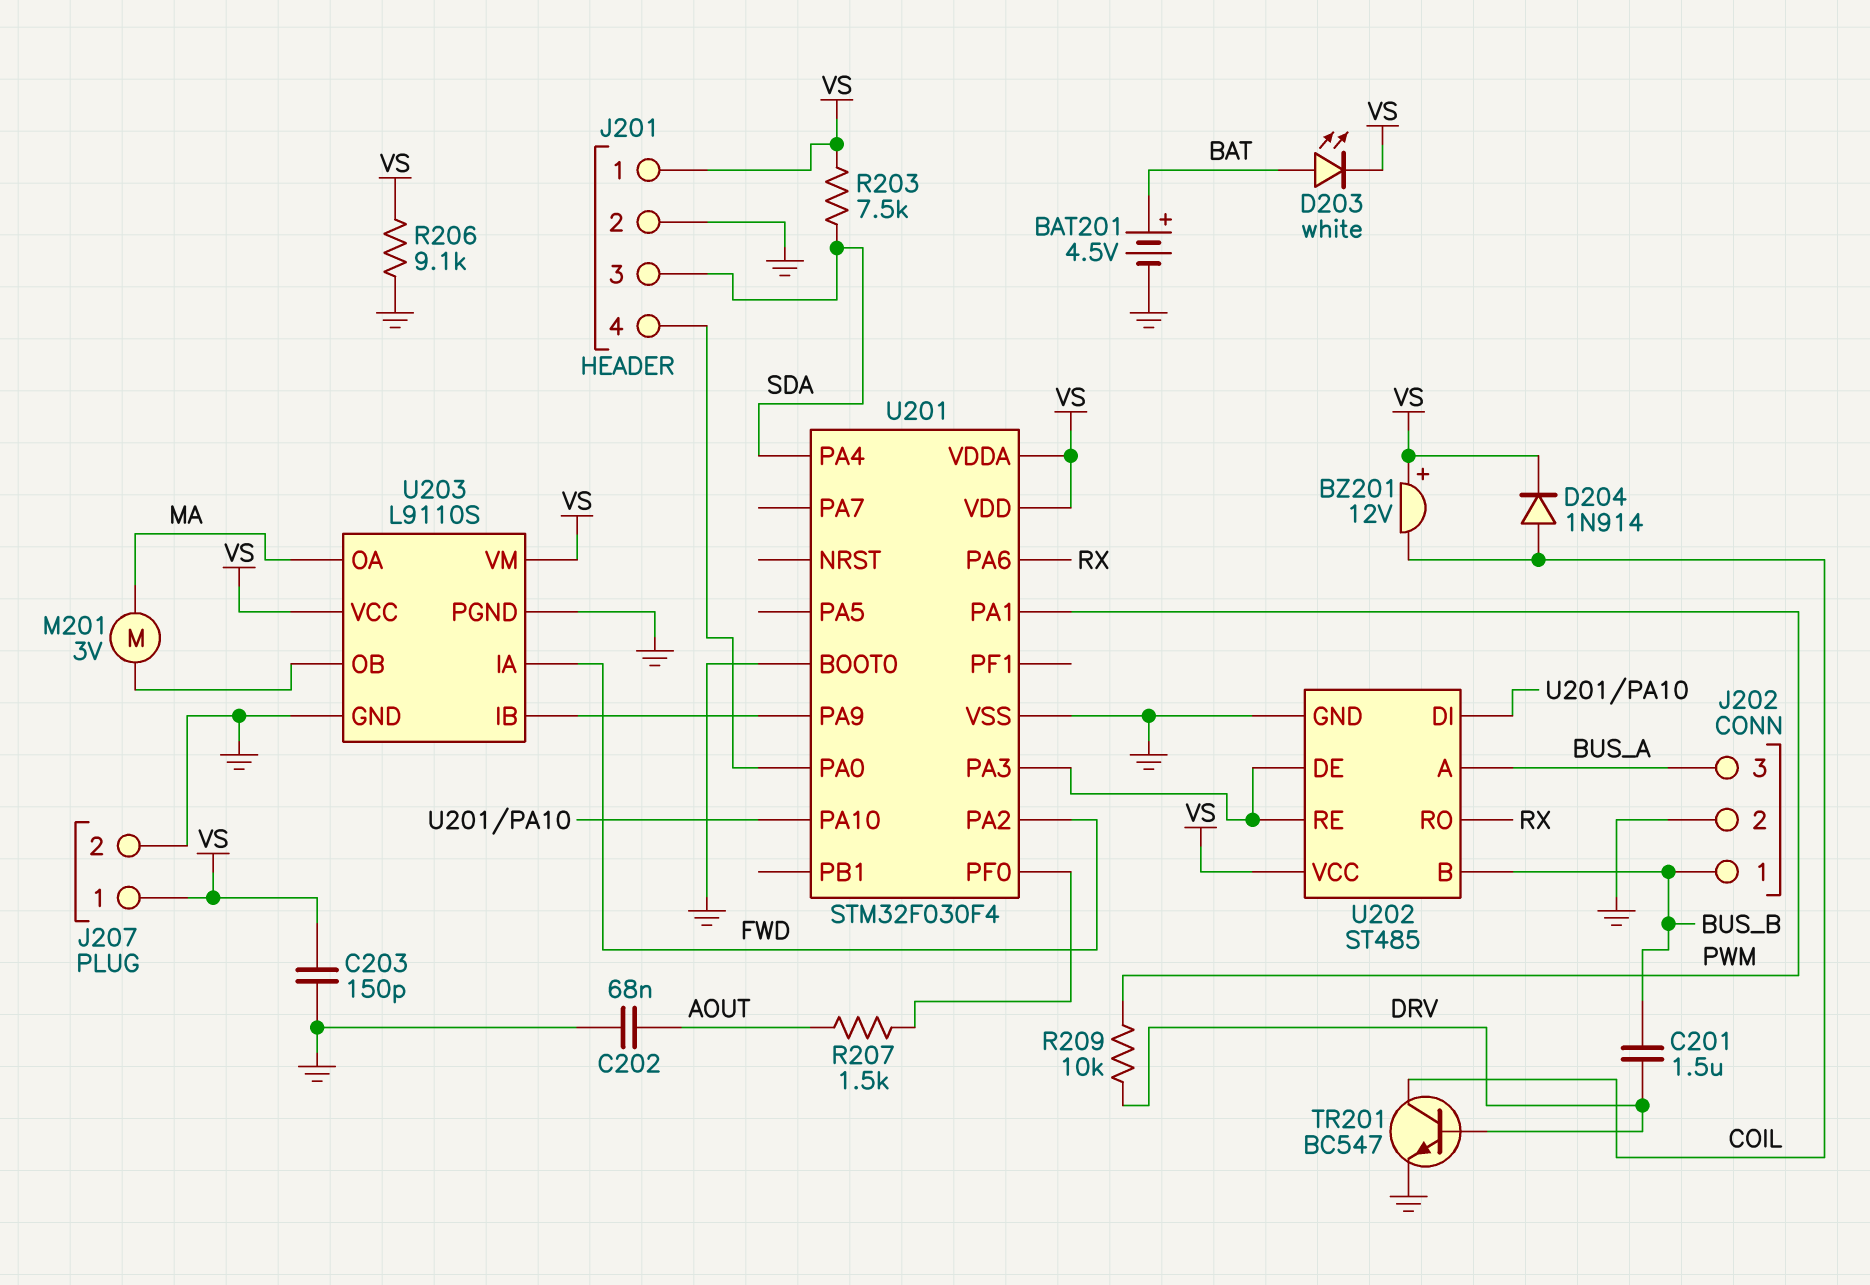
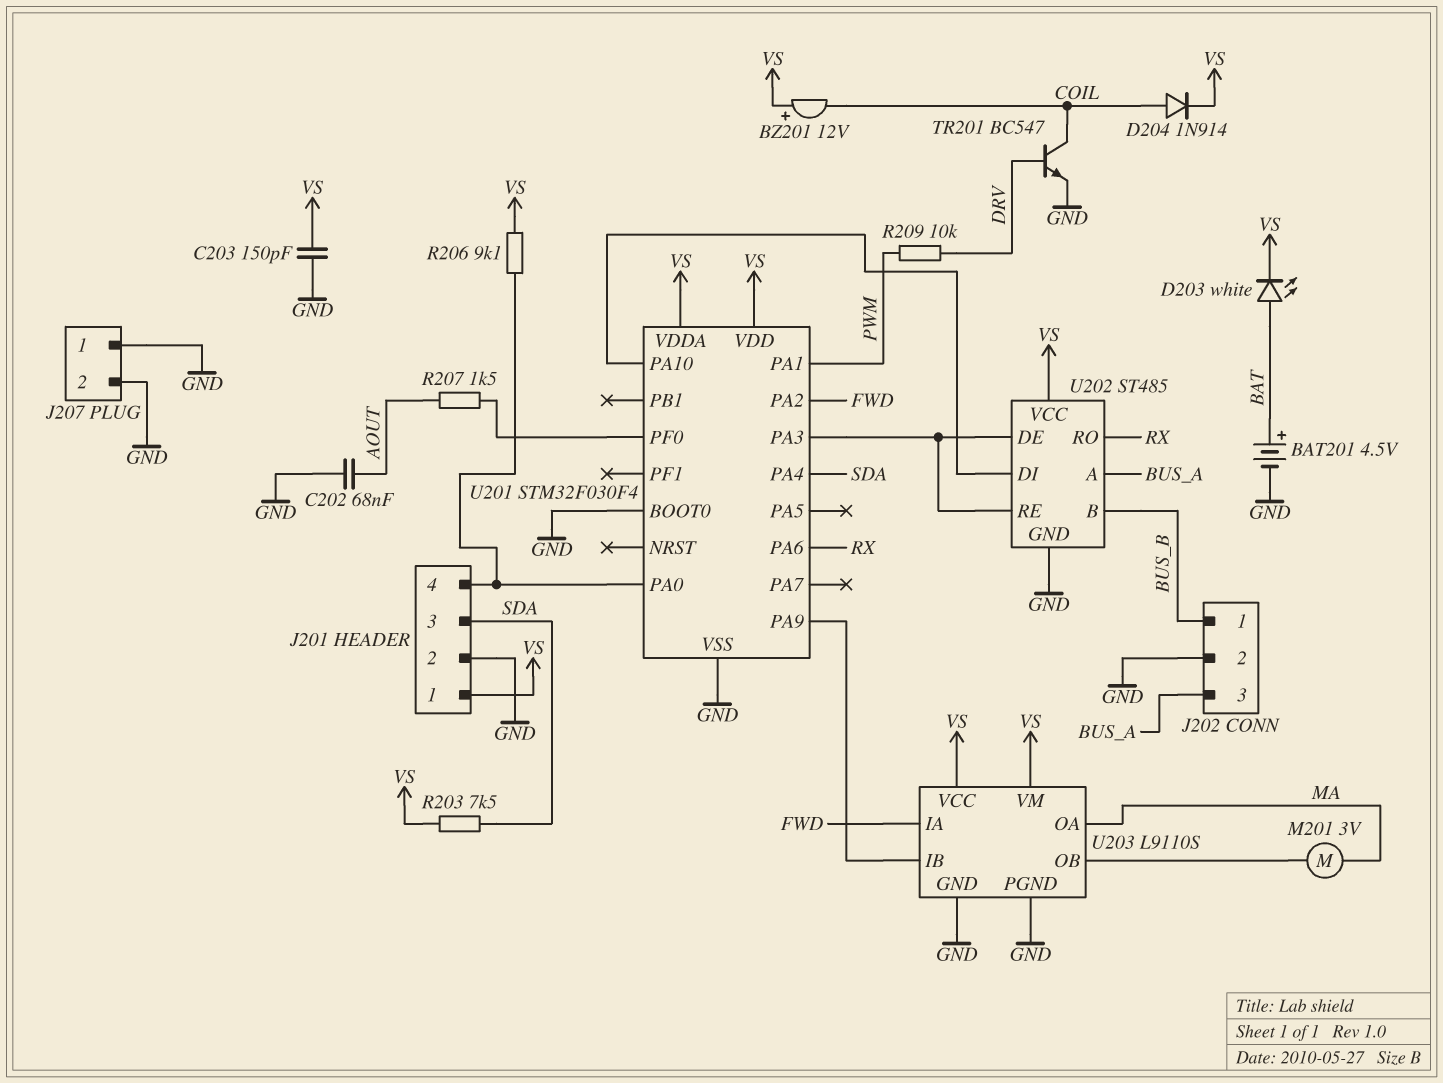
C201: 1.5uF (BUS_B, DRV) -> none
J207 pin 1: VS -> GND
R206: 9.1k (GND, VS) -> 9.1k (J201/4, VS)

